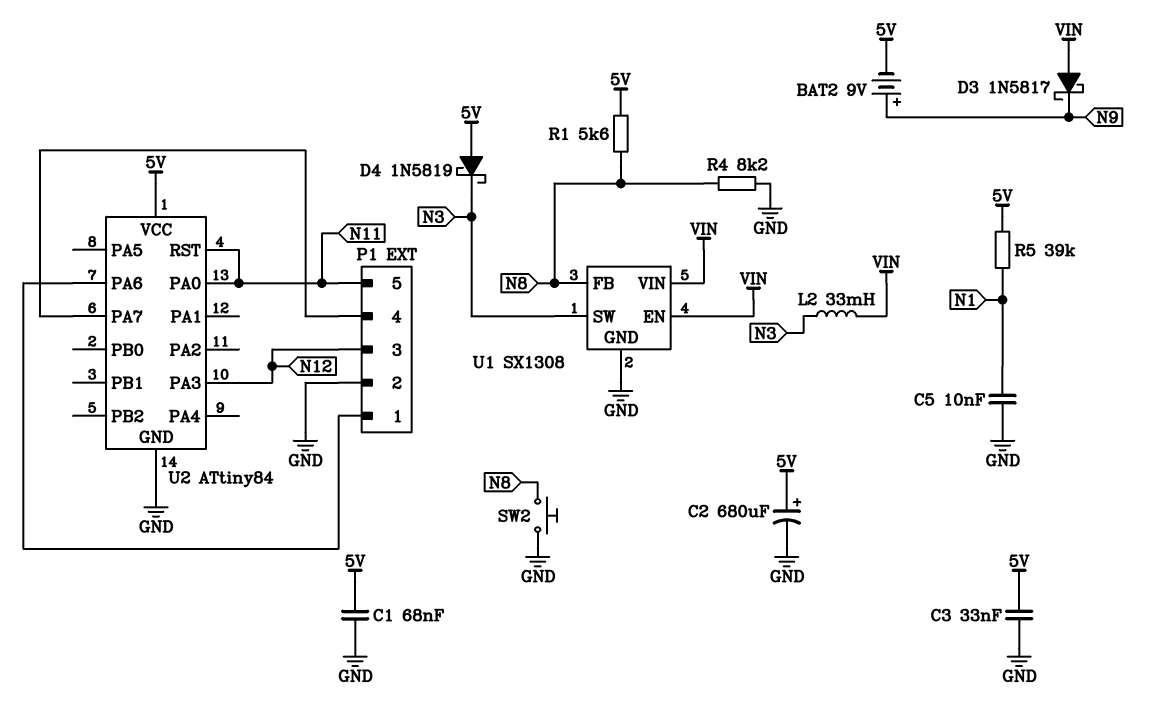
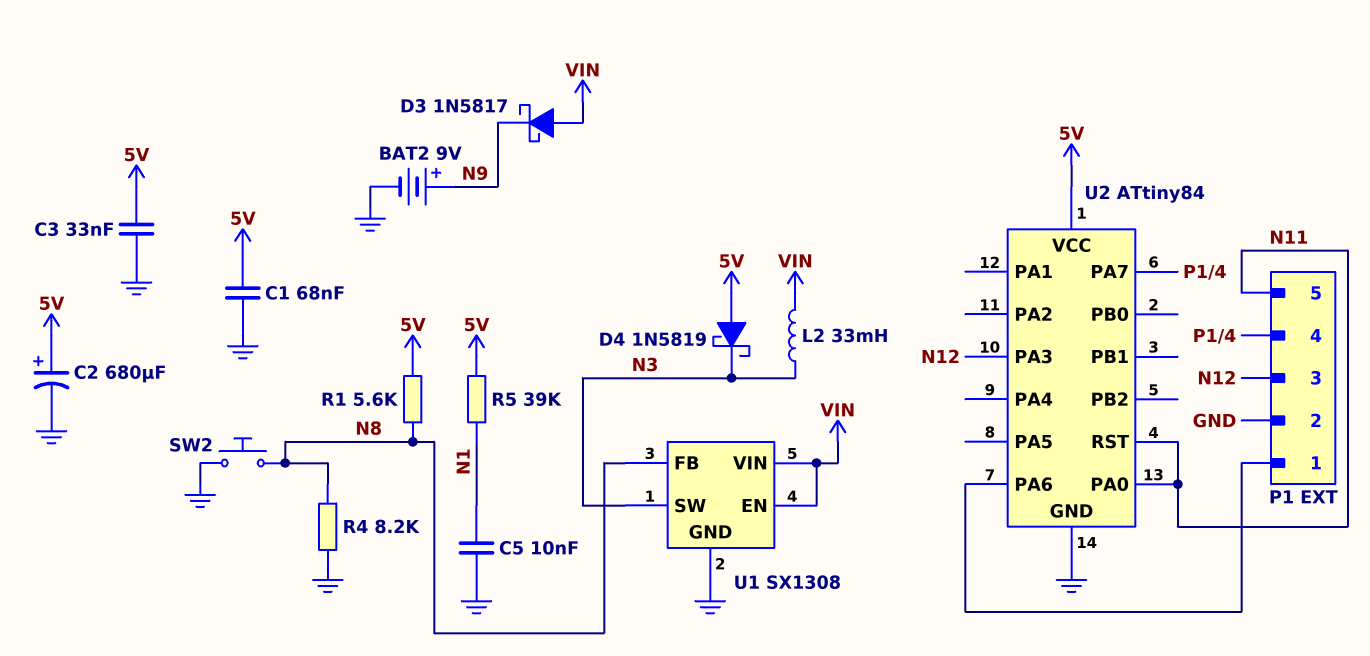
BAT2: 9V (plus N9, minus 5V) -> 9V (plus N9, minus GND)

